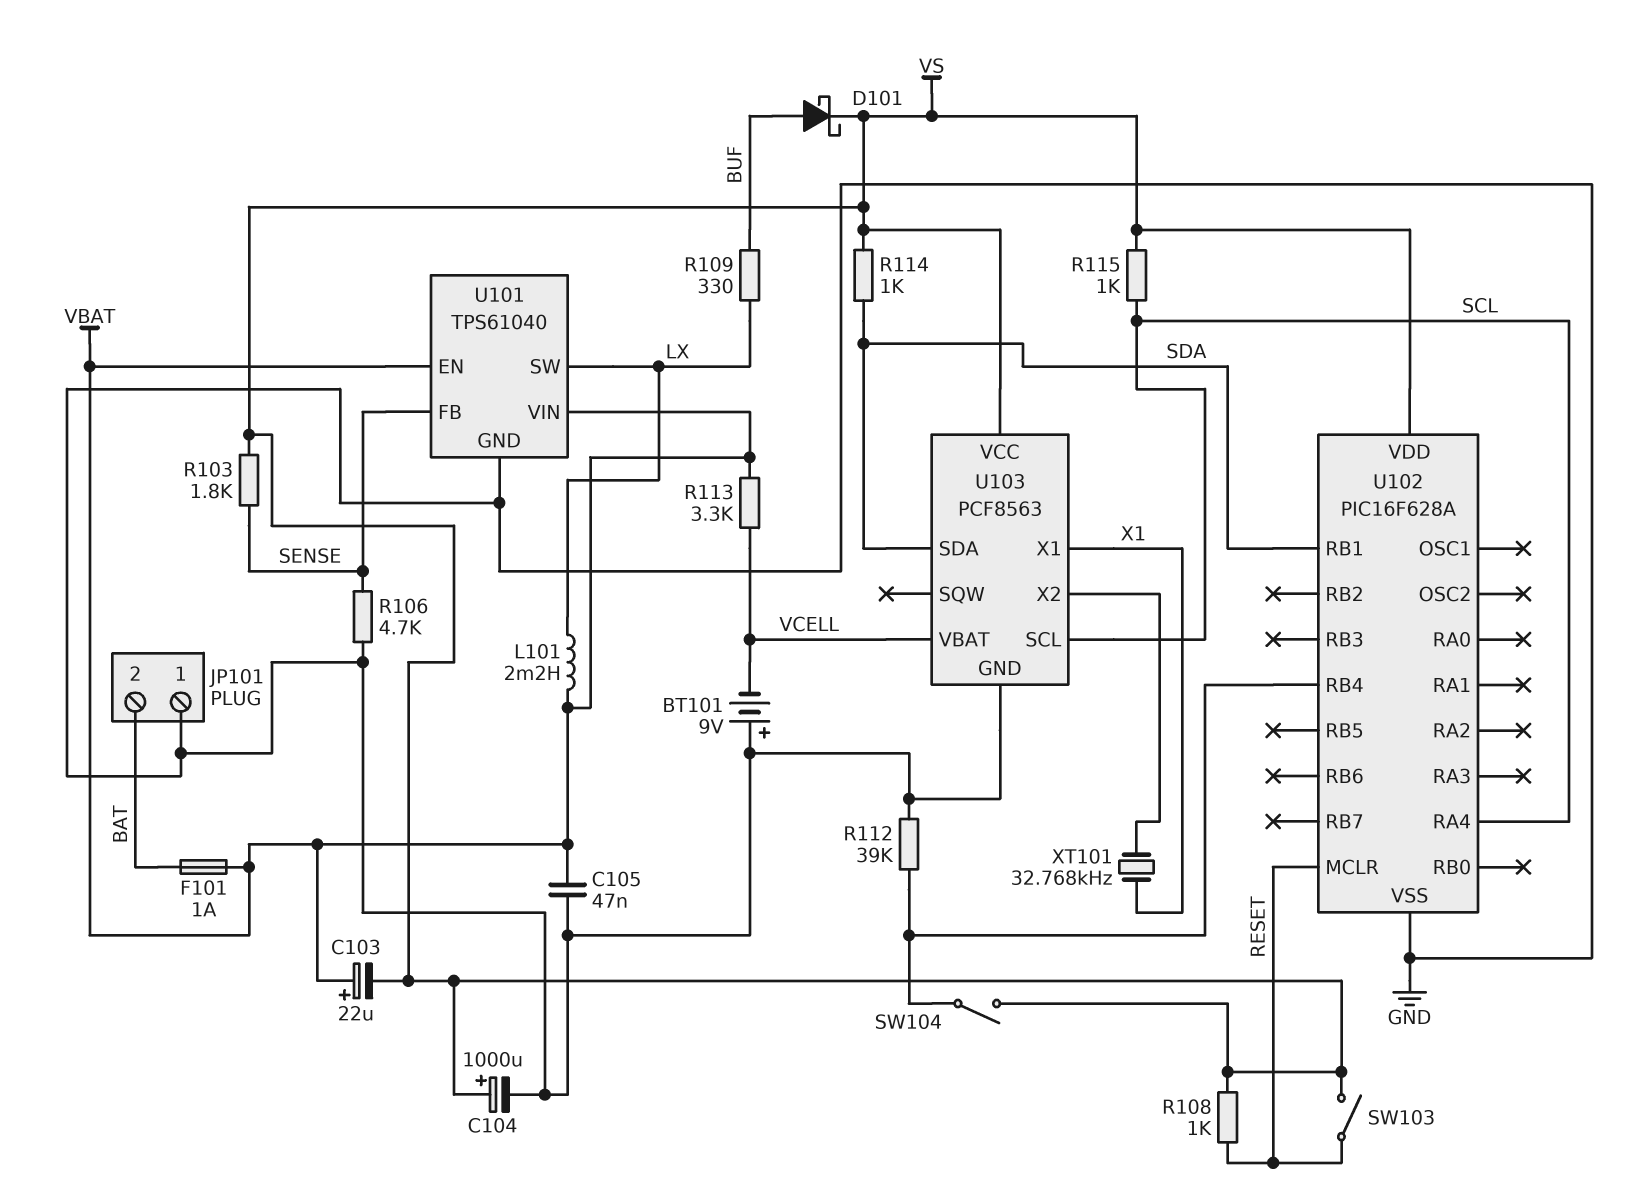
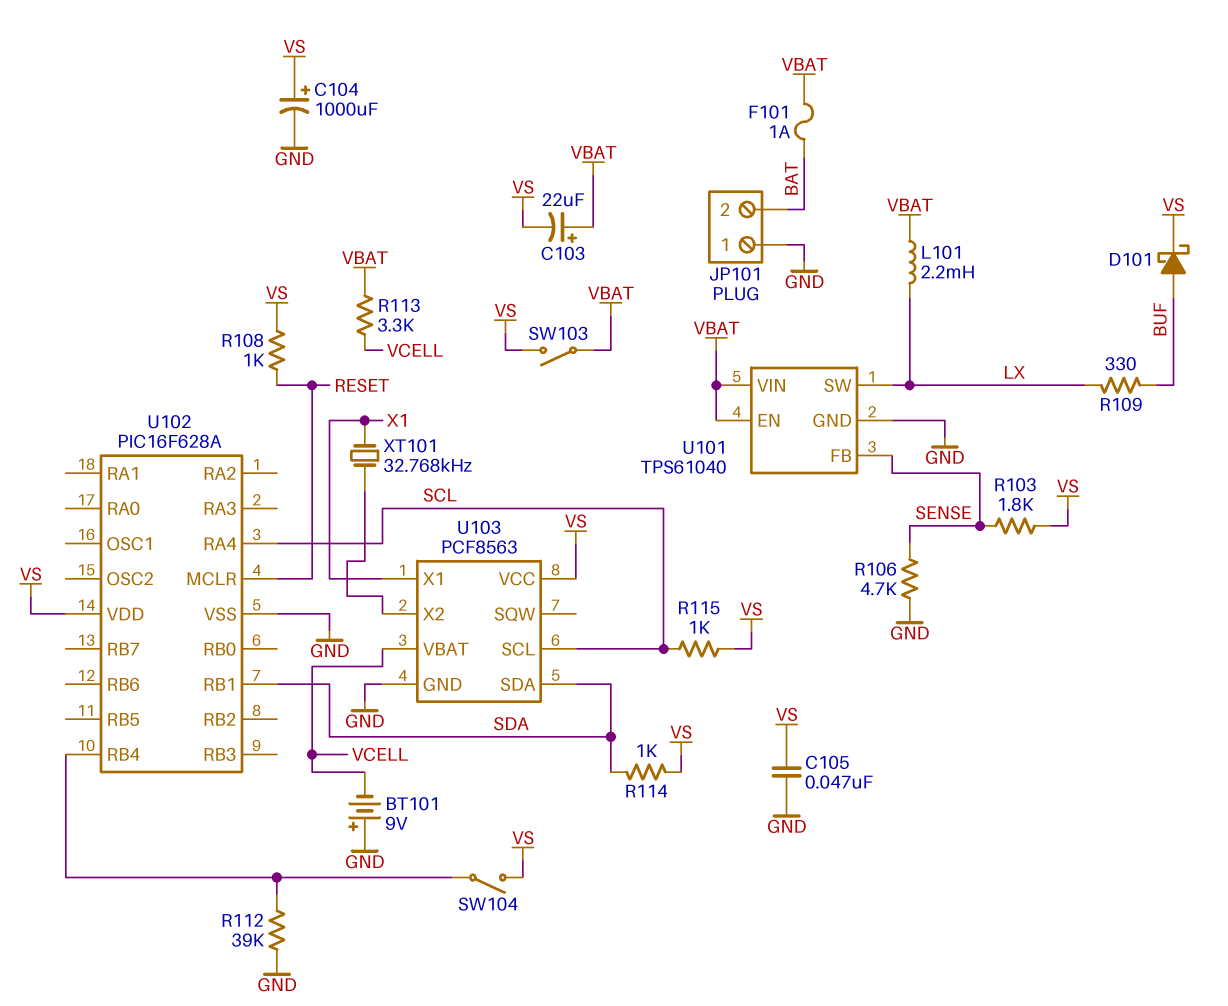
C105: 47nF (GND, VBAT) -> 47nF (GND, VS)
SW103: switch (RESET, VS) -> switch (VBAT, VS)

